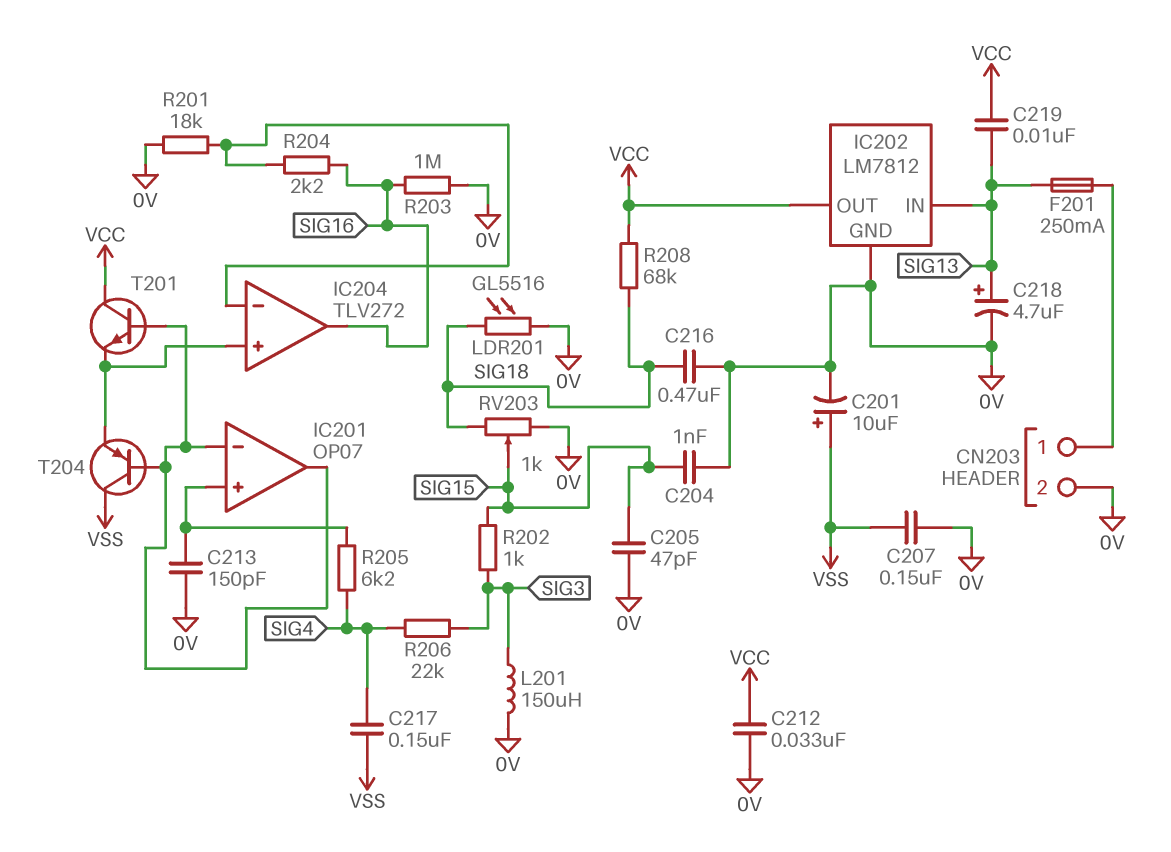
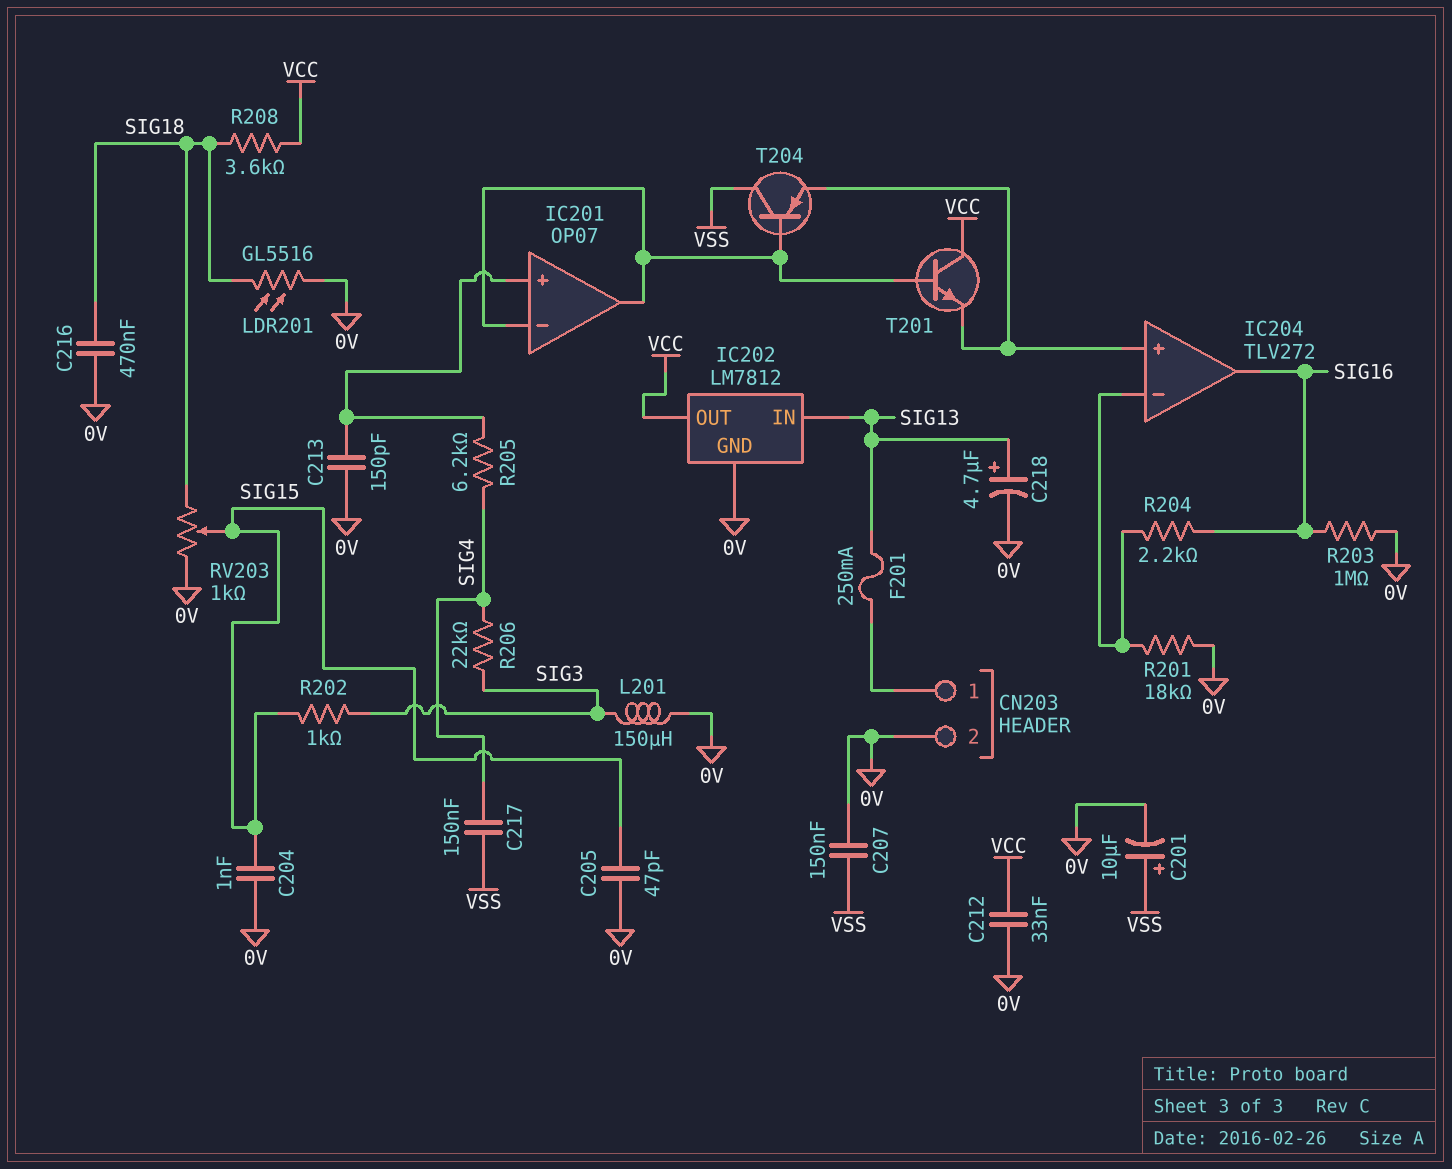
C219: 10nF (SIG13, VCC) -> none
R208: 68k (SIG18, VCC) -> 3.6k (SIG18, VCC)

